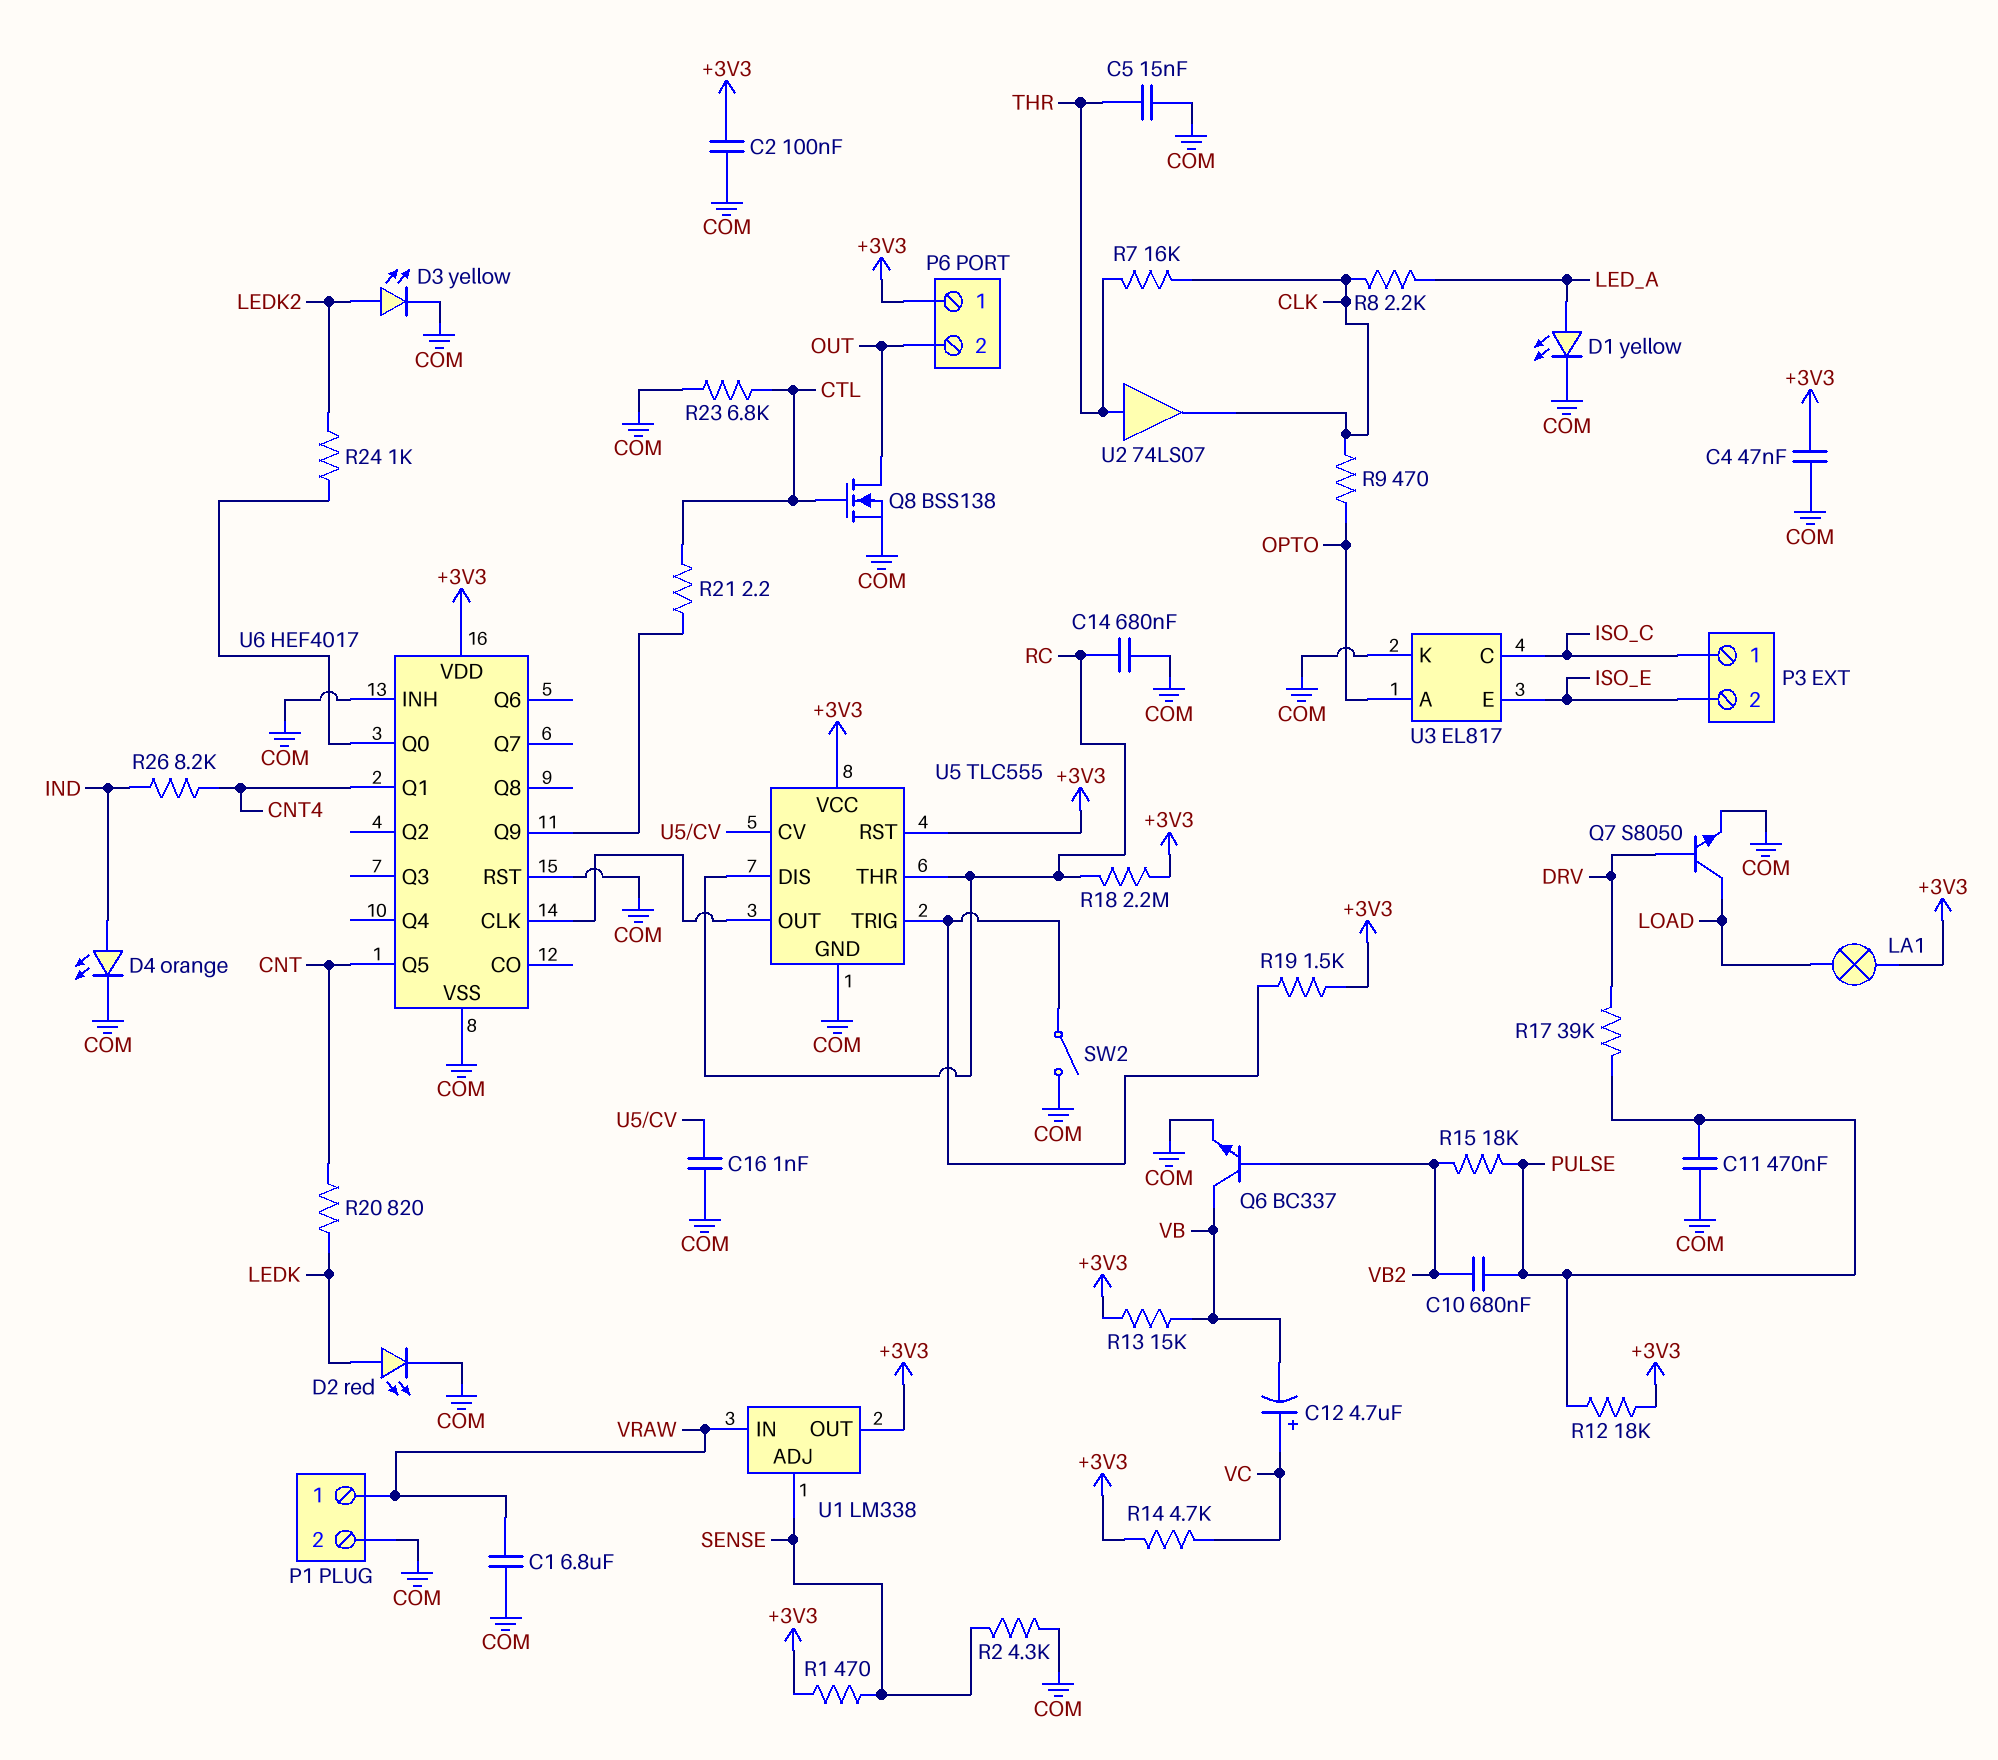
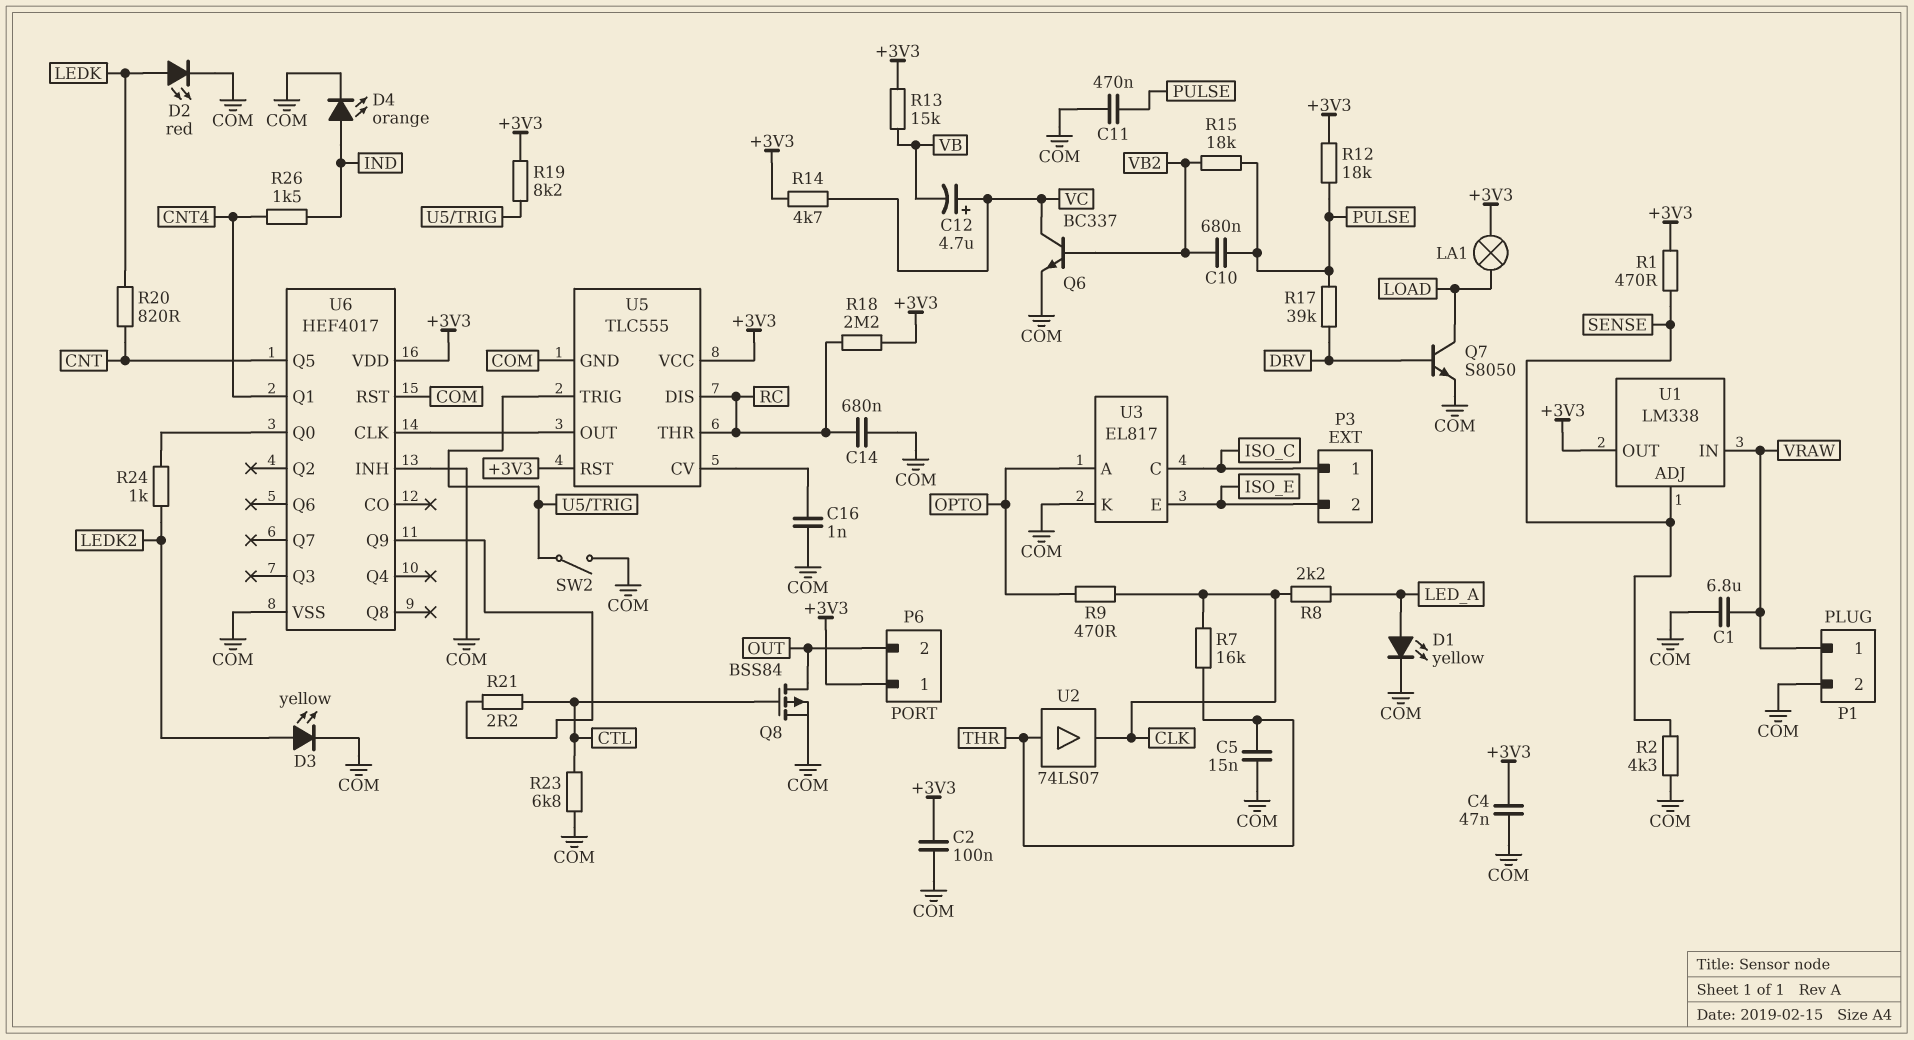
Q6: NPN BC337 (B VB2, C VB, E COM) -> NPN BC337 (B VB2, C VC, E COM)
Q8: NMOS BSS138 (G CTL, D OUT, S COM) -> PMOS BSS84 (G CTL, D OUT, S COM)
R19: 1.5k (+3V3, U5/TRIG) -> 8.2k (+3V3, U5/TRIG)
R26: 8.2k (CNT4, IND) -> 1.5k (CNT4, IND)

